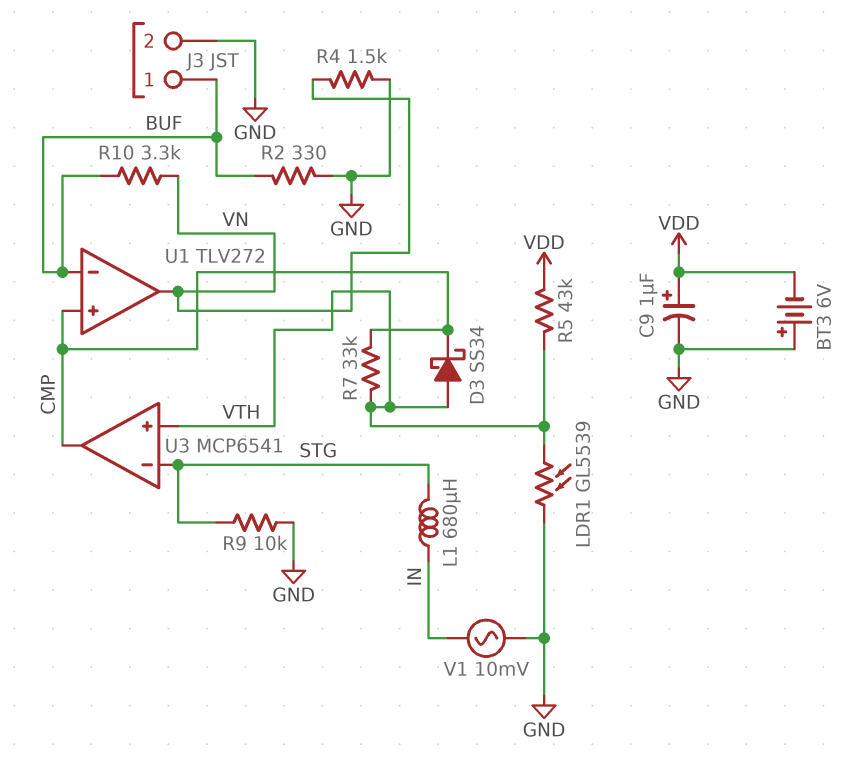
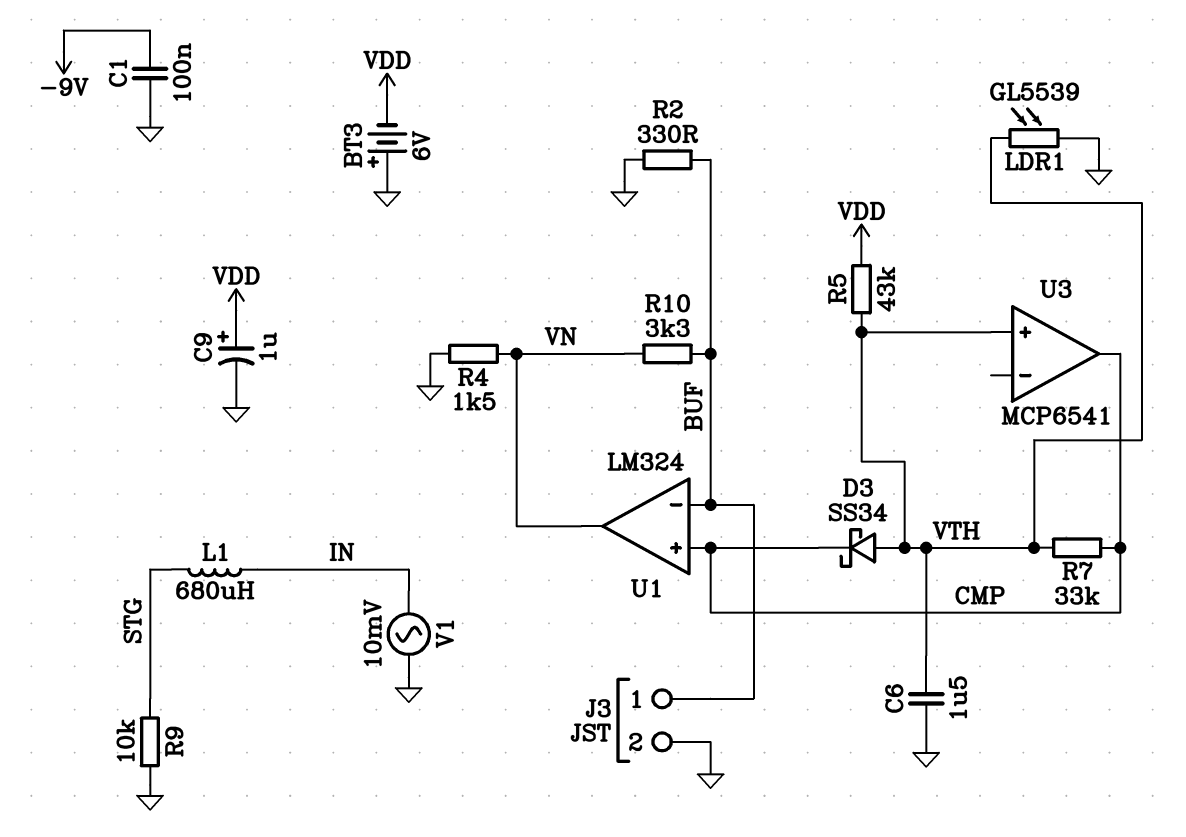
C1: none -> 100nF (-9V, GND)
C6: none -> 1.5uF (GND, VTH)
U1: TLV272 -> LM324
U3 pin in-: STG -> none

